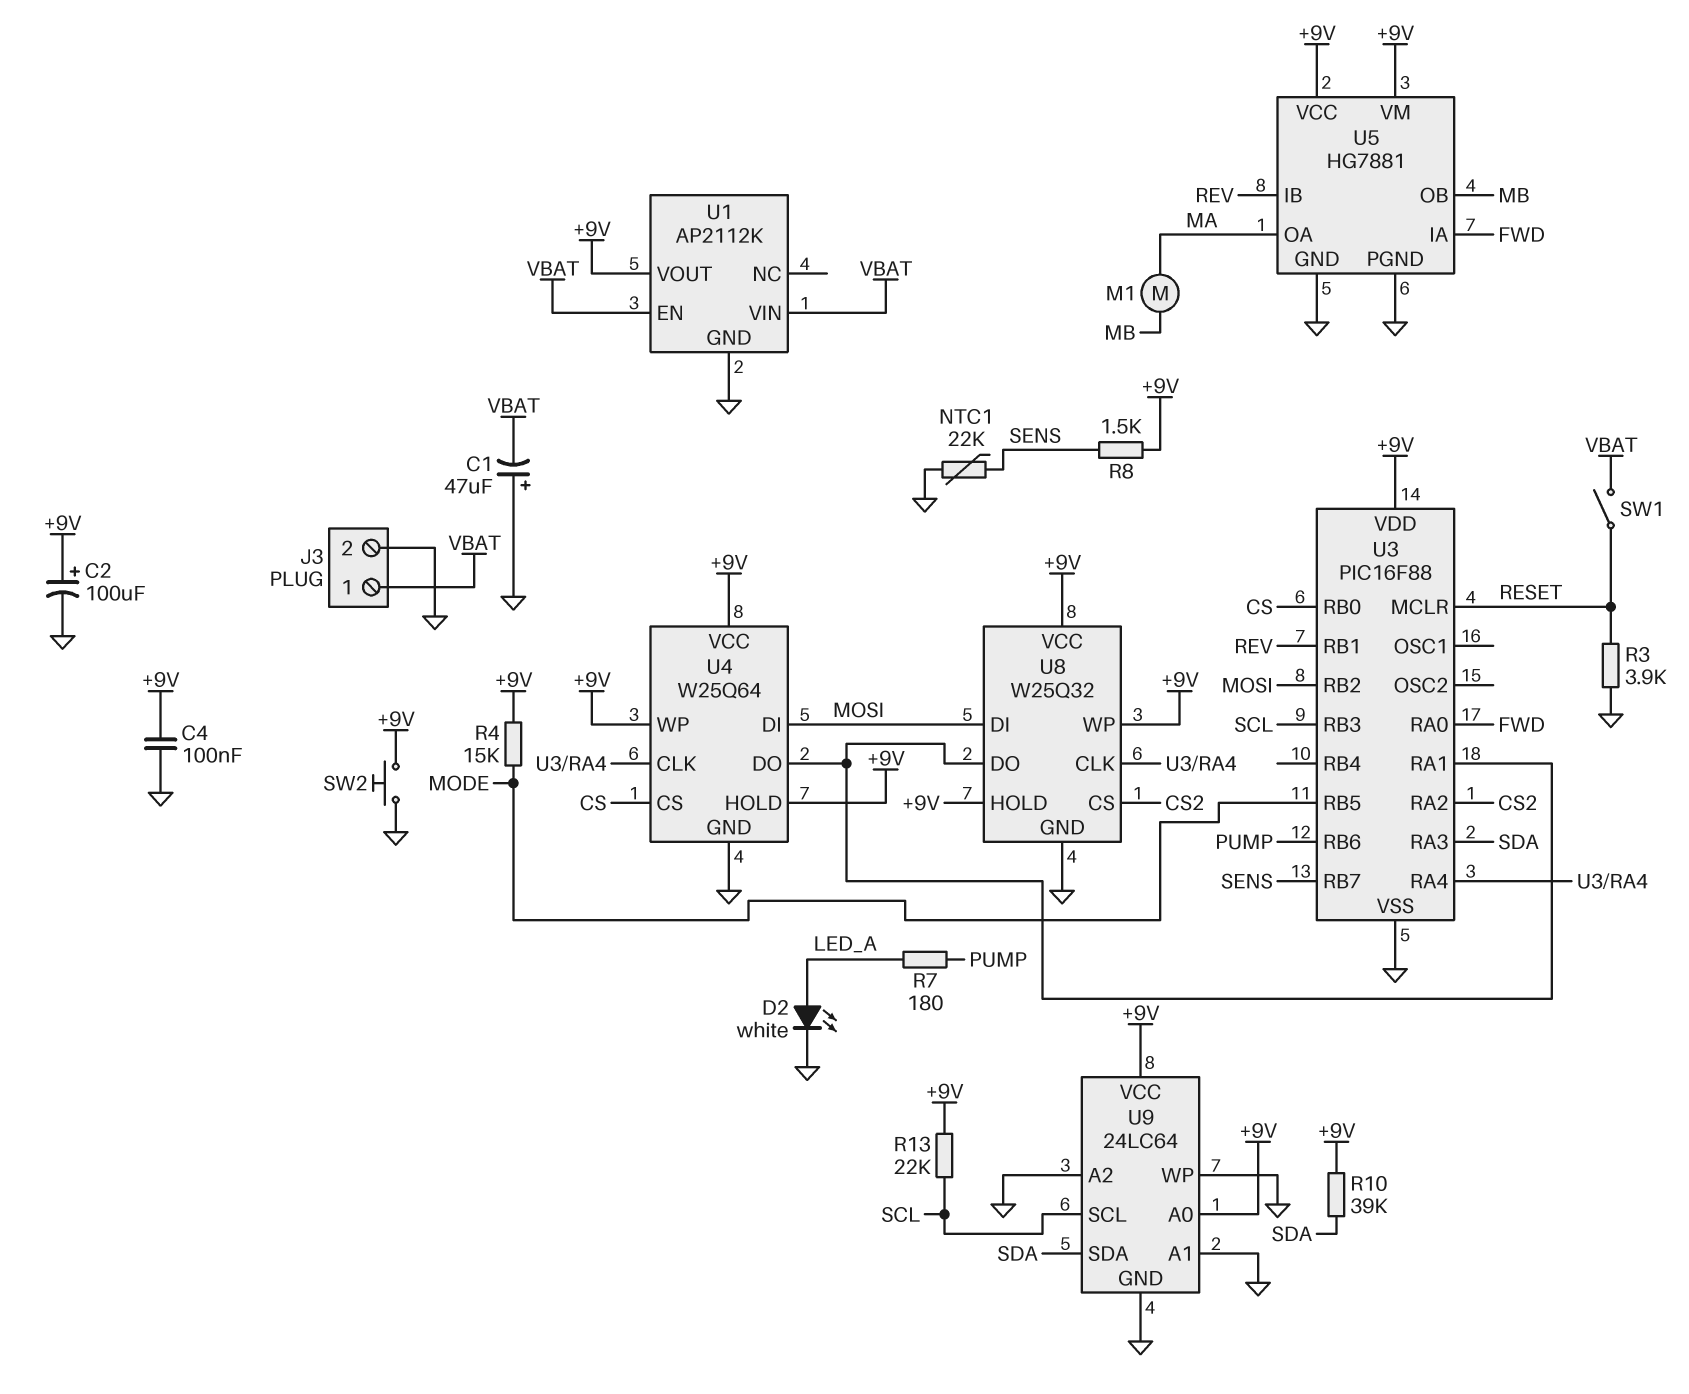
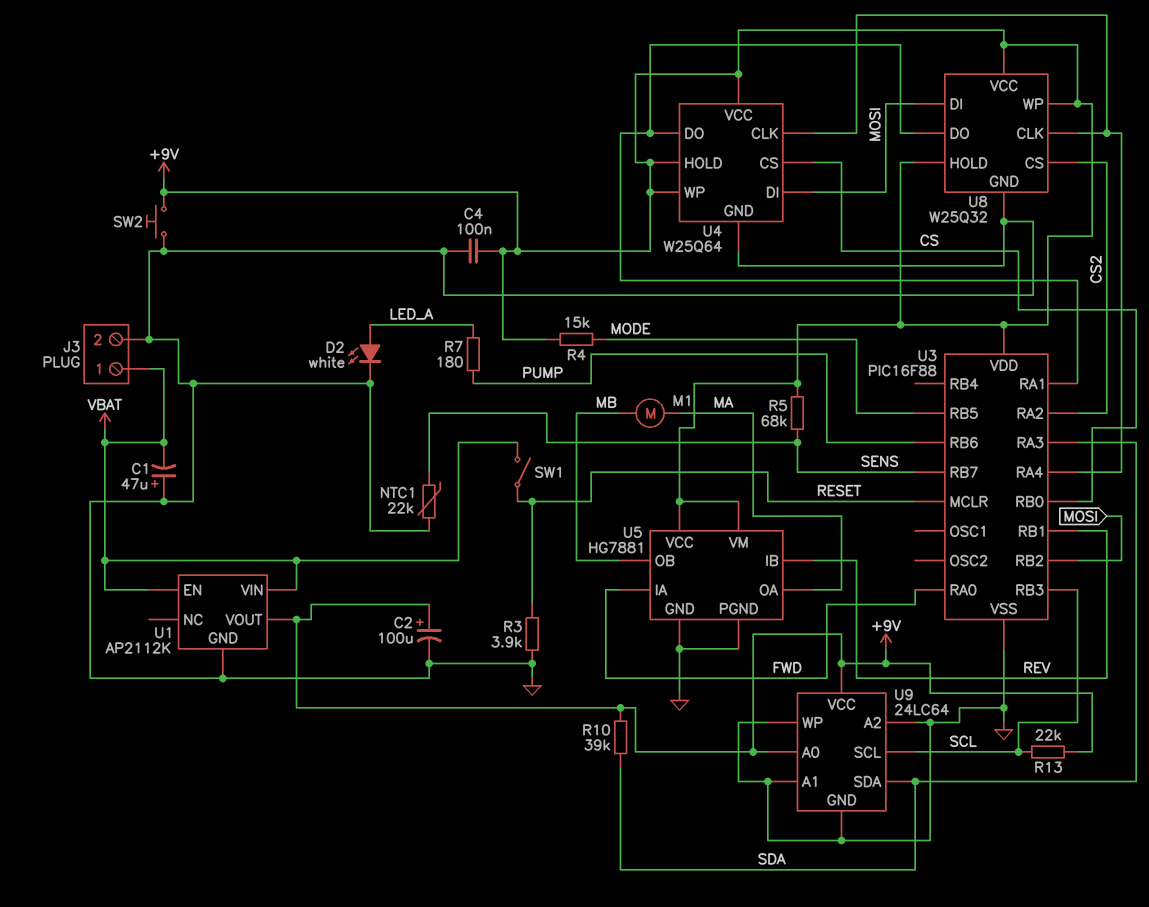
R5: none -> 68k (+9V, SENS)
R8: 1.5k (+9V, SENS) -> none

